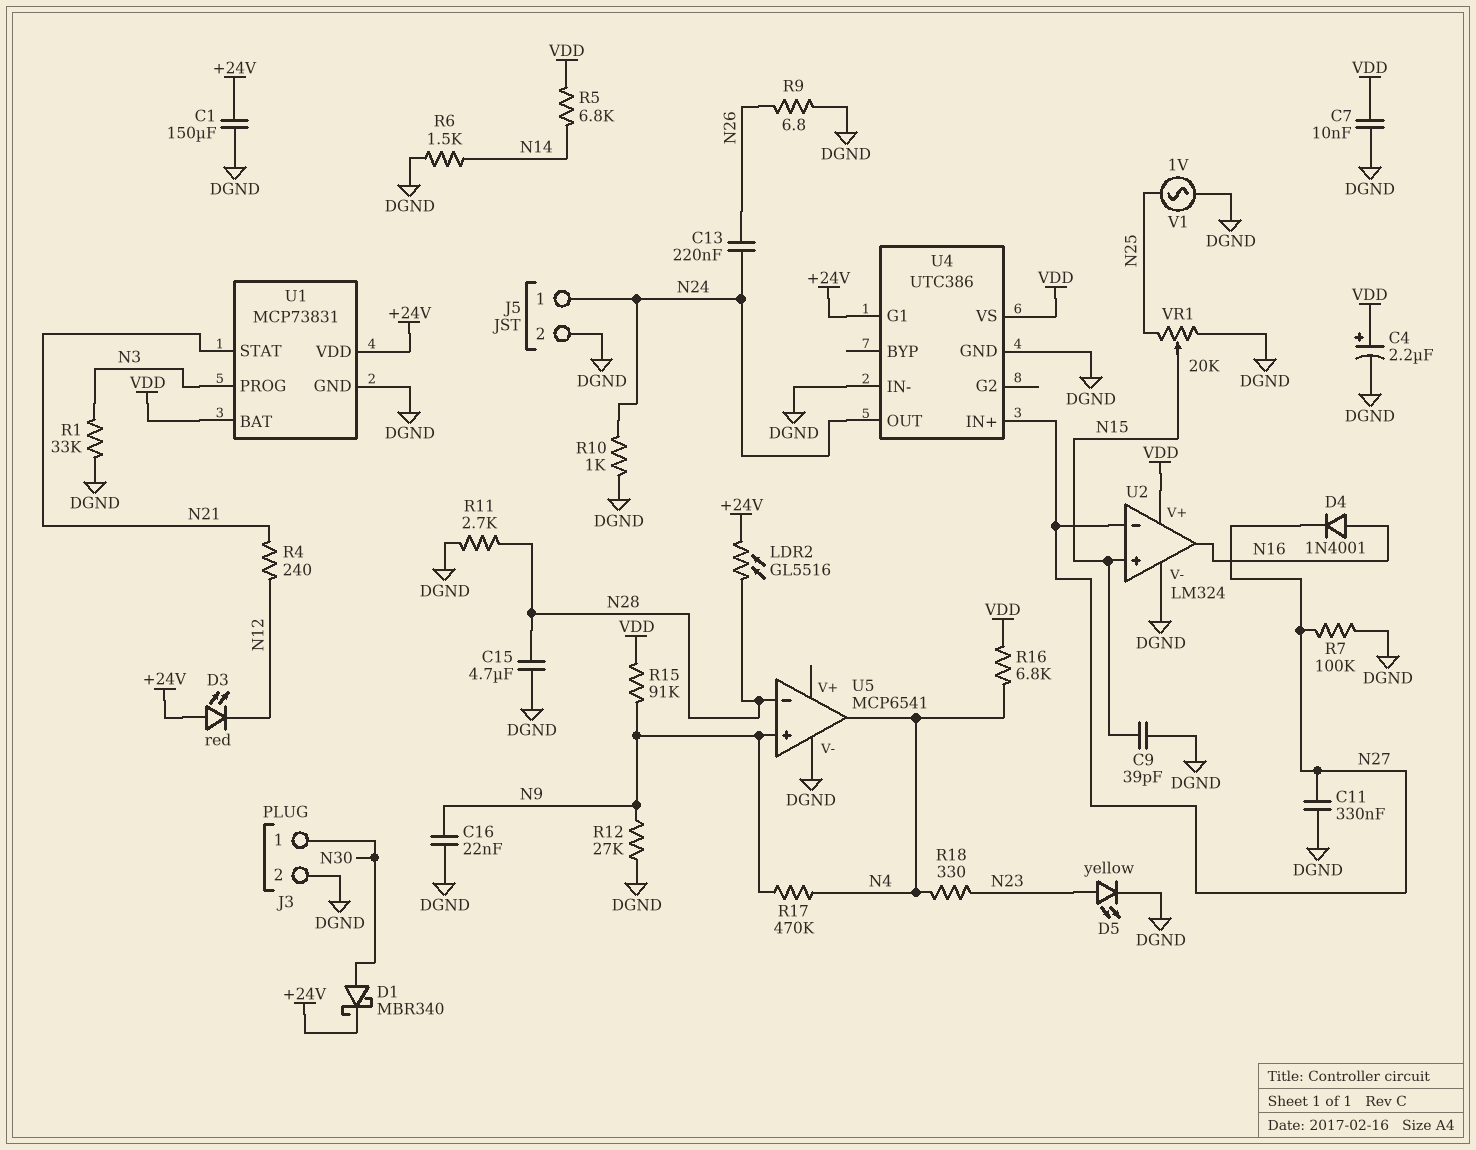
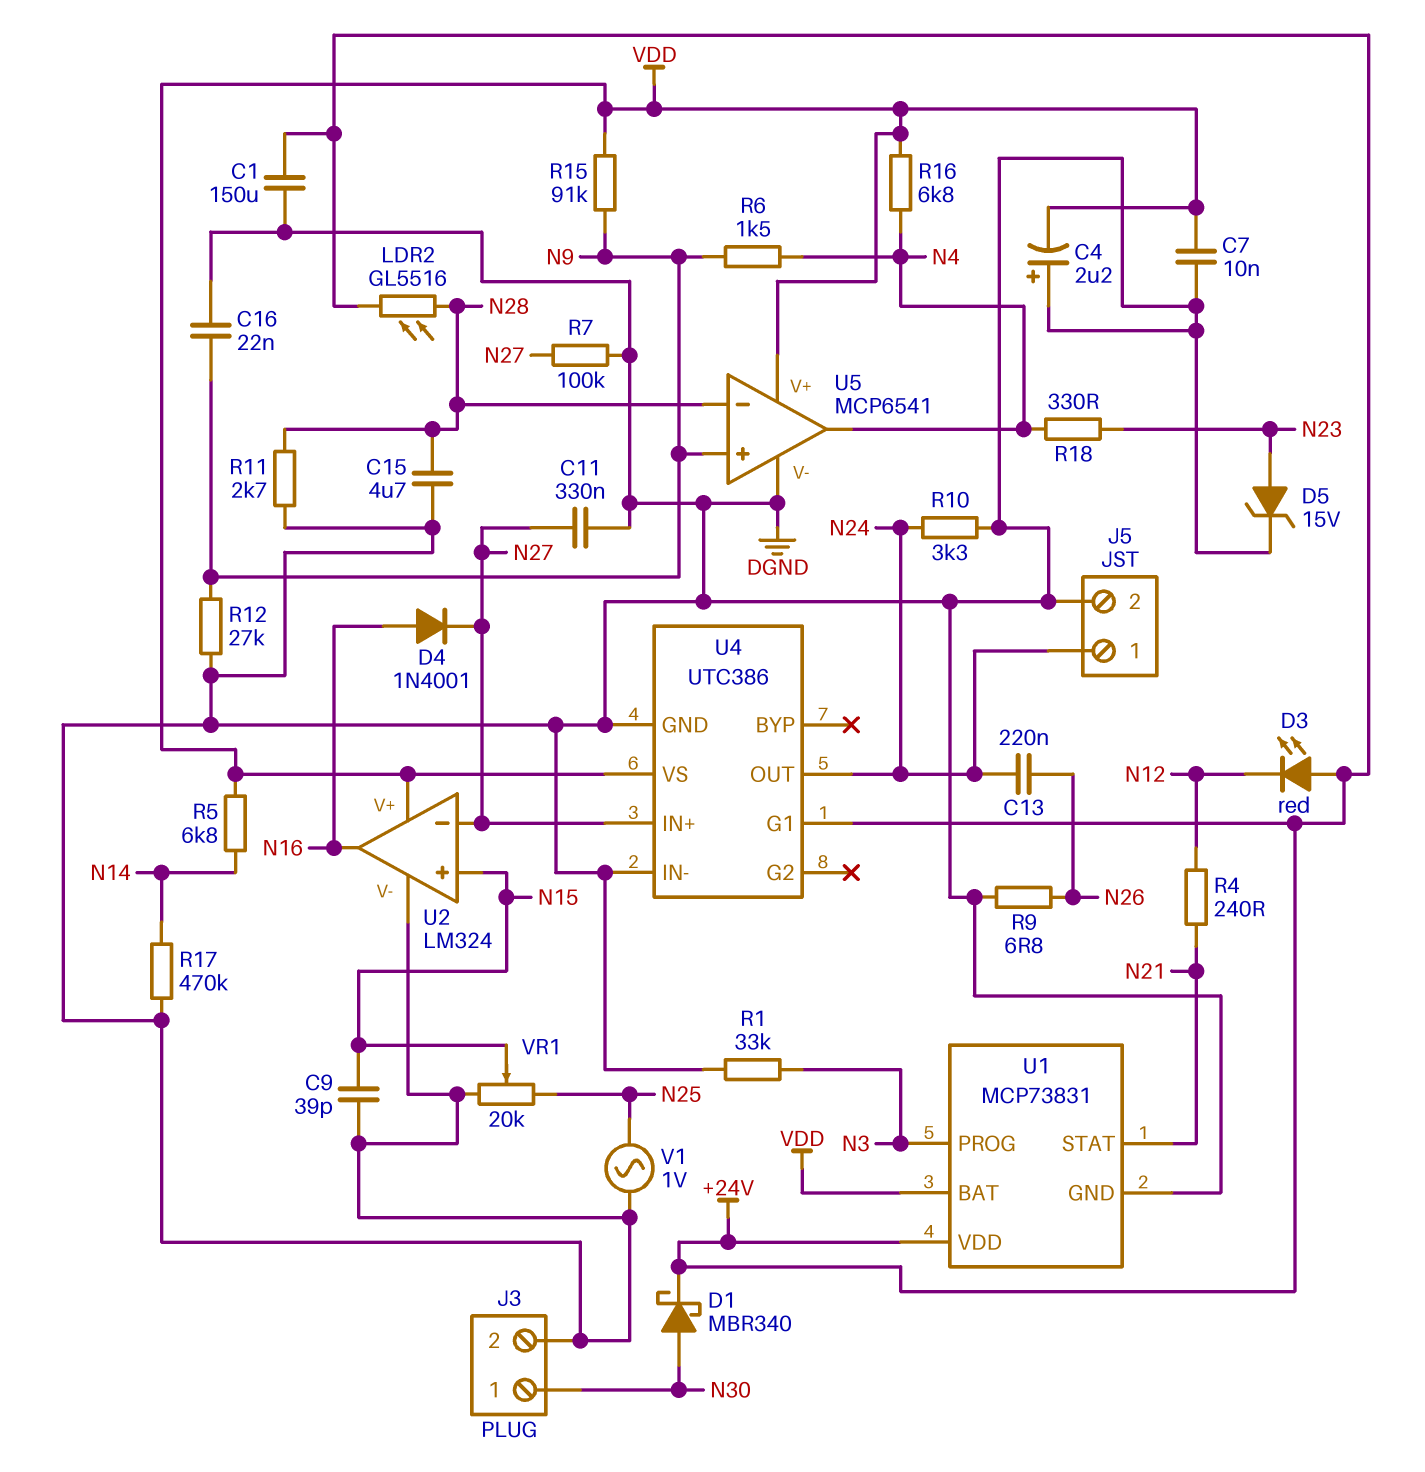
C4: 2.2uF (plus VDD, minus DGND) -> 2.2uF (plus DGND, minus VDD)
D5: LED yellow (A N23, K DGND) -> zener 15V (A N23, K DGND)
R6: 1.5k (DGND, N14) -> 1.5k (N4, N9)
R10: 1k (DGND, N24) -> 3.3k (DGND, N24)
R17: 470k (N4, N9) -> 470k (DGND, N14)
U5 pin V+: none -> VDD

